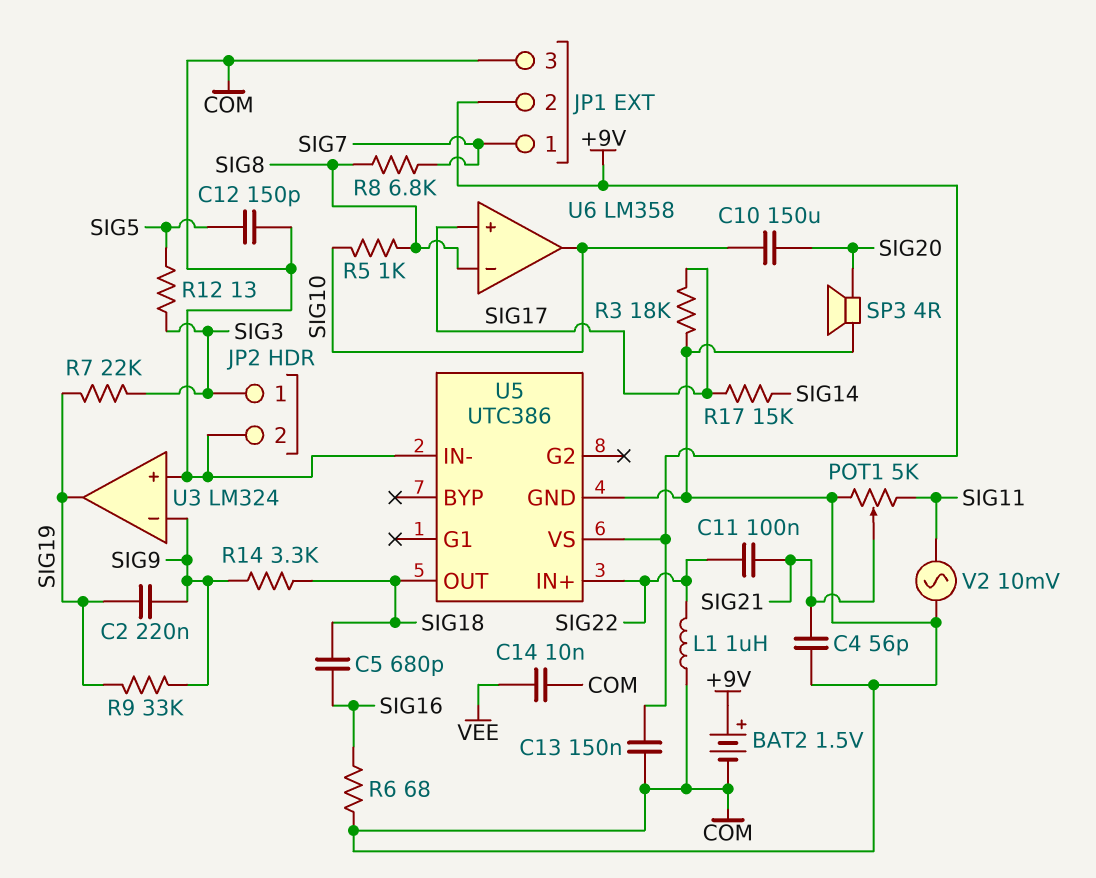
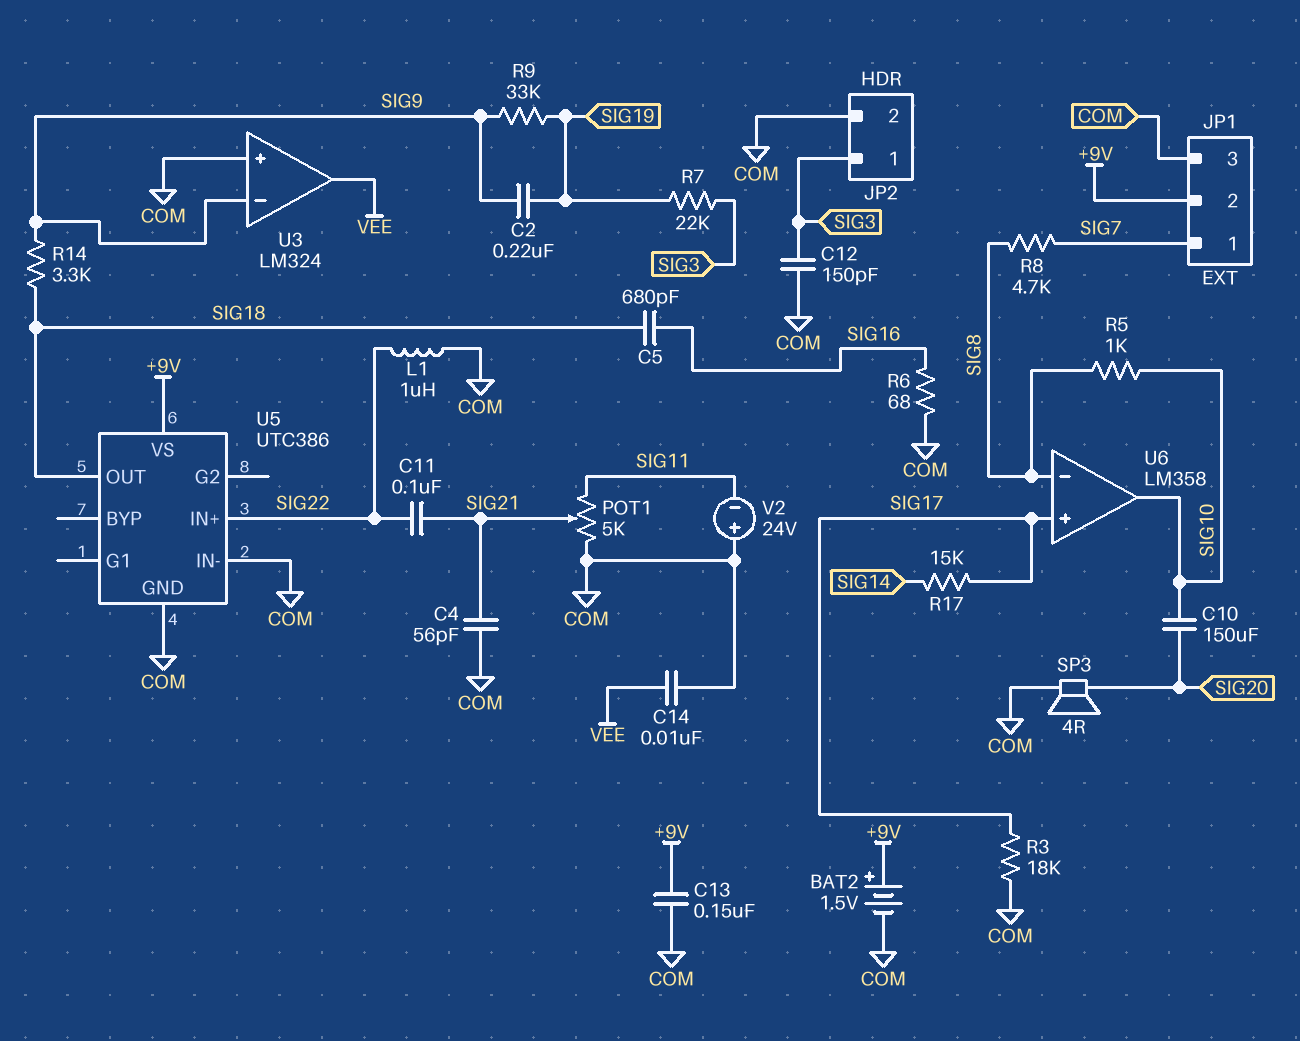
C12: 150pF (COM, SIG5) -> 150pF (COM, SIG3)
R8: 6.8k (SIG7, SIG8) -> 4.7k (SIG7, SIG8)
R12: 13 (SIG3, SIG5) -> none
U3 pin out: SIG19 -> VEE
V2: AC 10mV (COM, SIG11) -> 24V (plus COM, minus SIG11)

